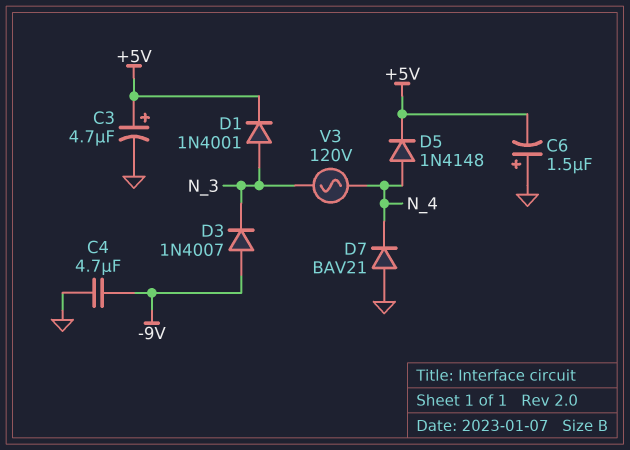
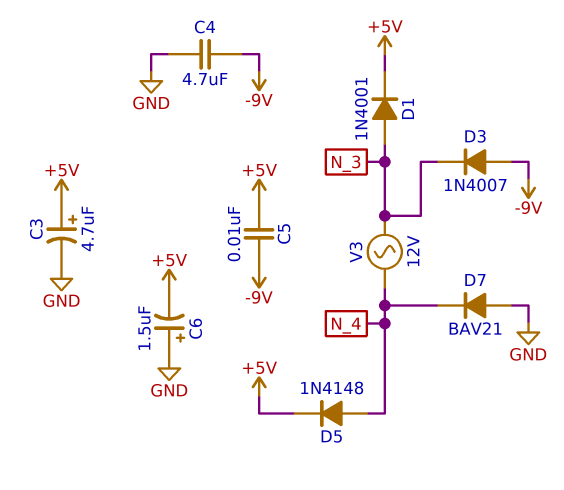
C5: none -> 10nF (+5V, -9V)
V3: AC 120V (N_3, N_4) -> AC 12V (N_3, N_4)

